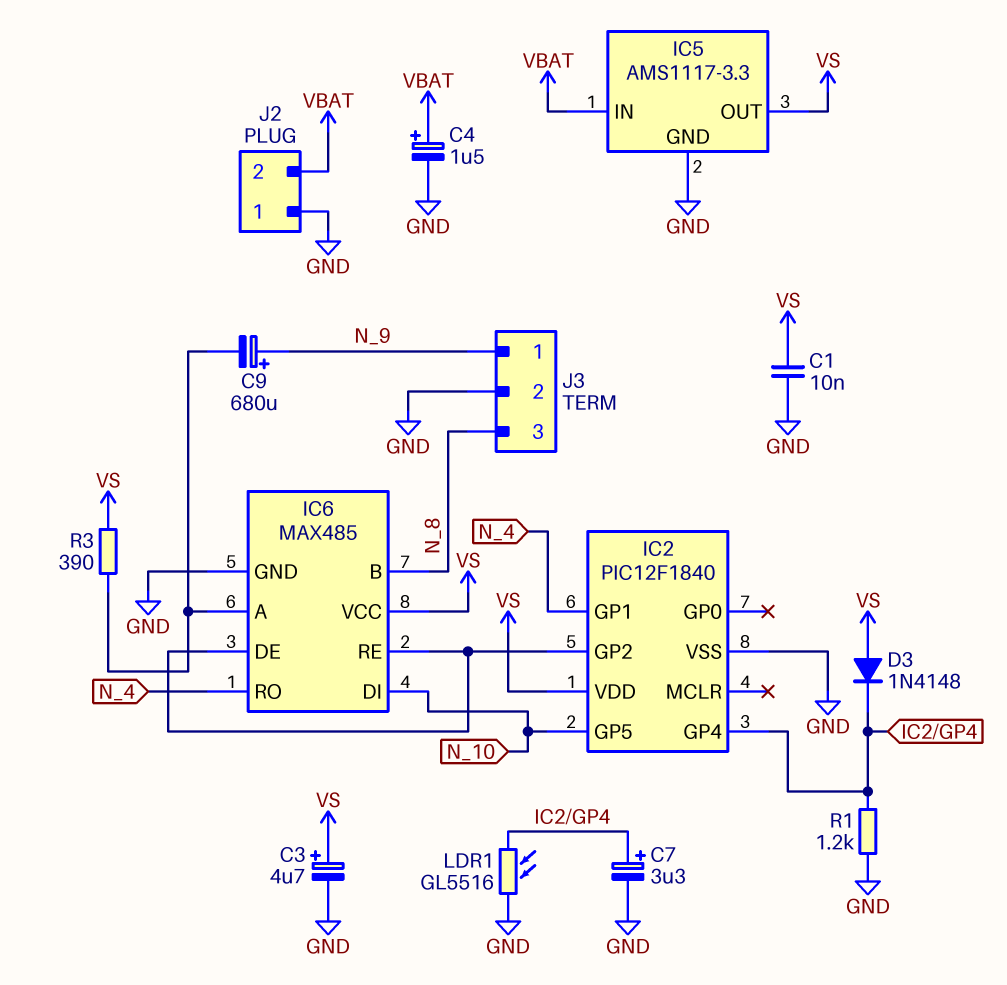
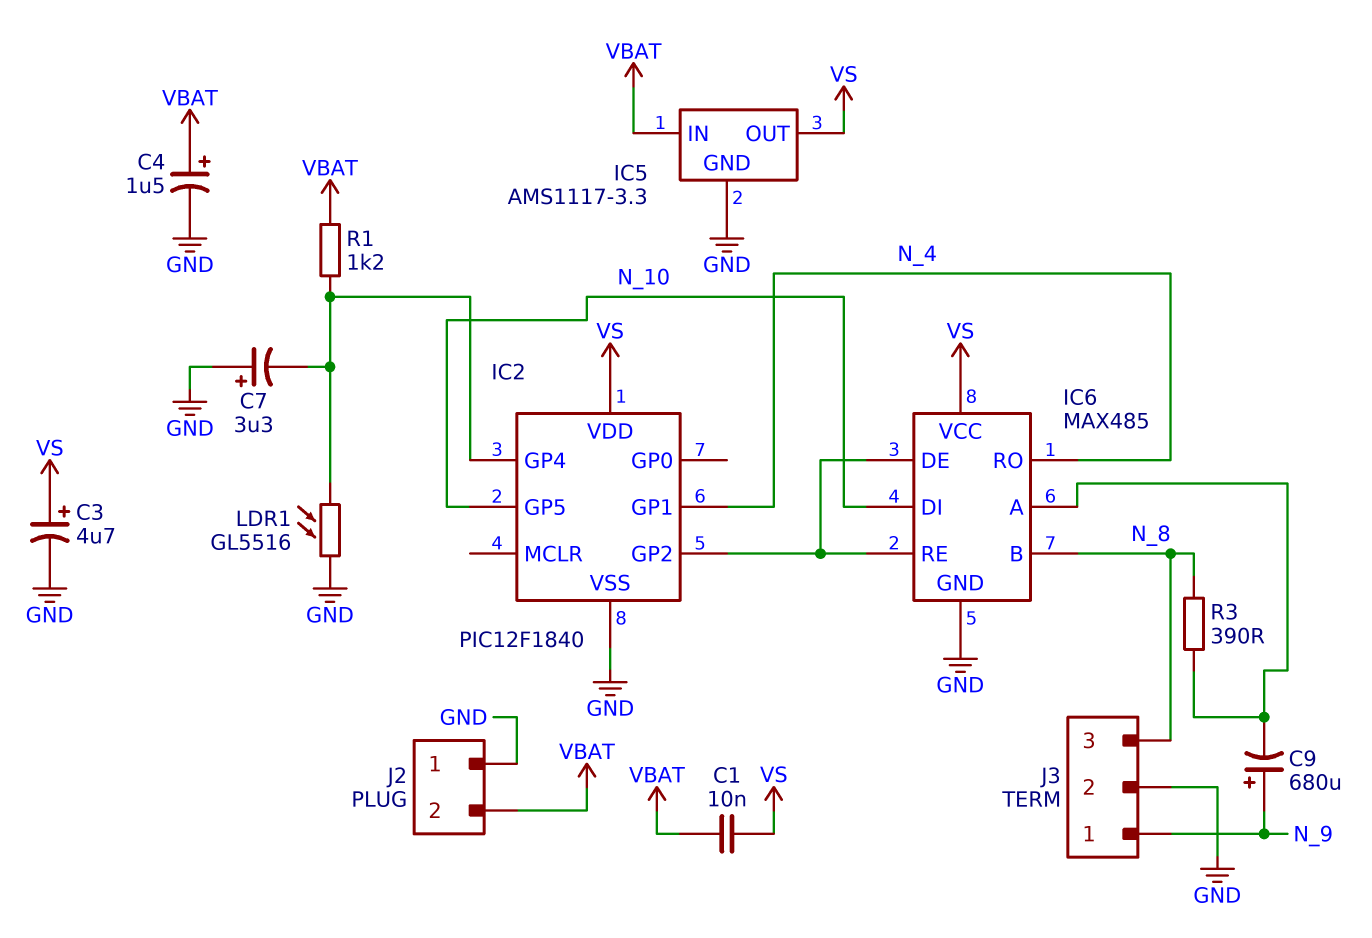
C1: 10nF (GND, VS) -> 10nF (VBAT, VS)
C7: 3.3uF (plus IC2/GP4, minus GND) -> 3.3uF (plus GND, minus IC2/GP4)
D3: diode 1N4148 (A VS, K IC2/GP4) -> none
R1: 1.2k (GND, IC2/GP4) -> 1.2k (IC2/GP4, VBAT)
R3: 390 (IC6/A, VS) -> 390 (IC6/A, N_8)

